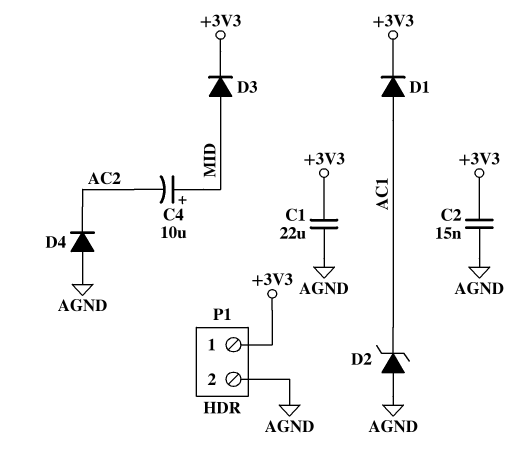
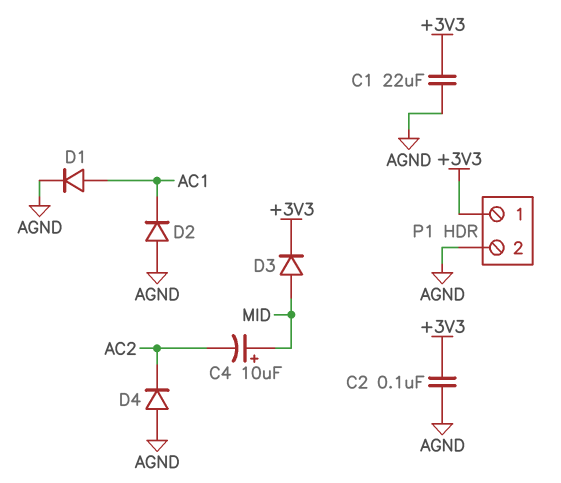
C2: 15nF (+3V3, AGND) -> 100nF (+3V3, AGND)
D1: diode (A AC1, K +3V3) -> diode (A AC1, K AGND)
D2: zener (A AGND, K AC1) -> diode (A AGND, K AC1)

